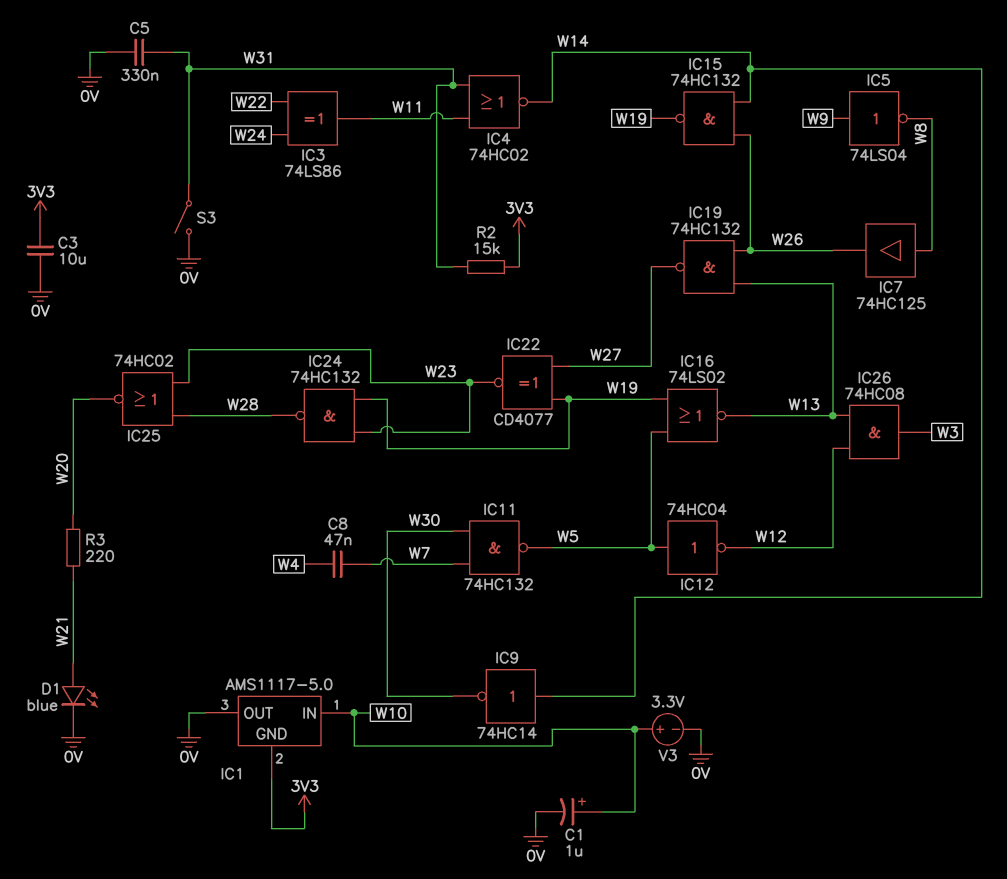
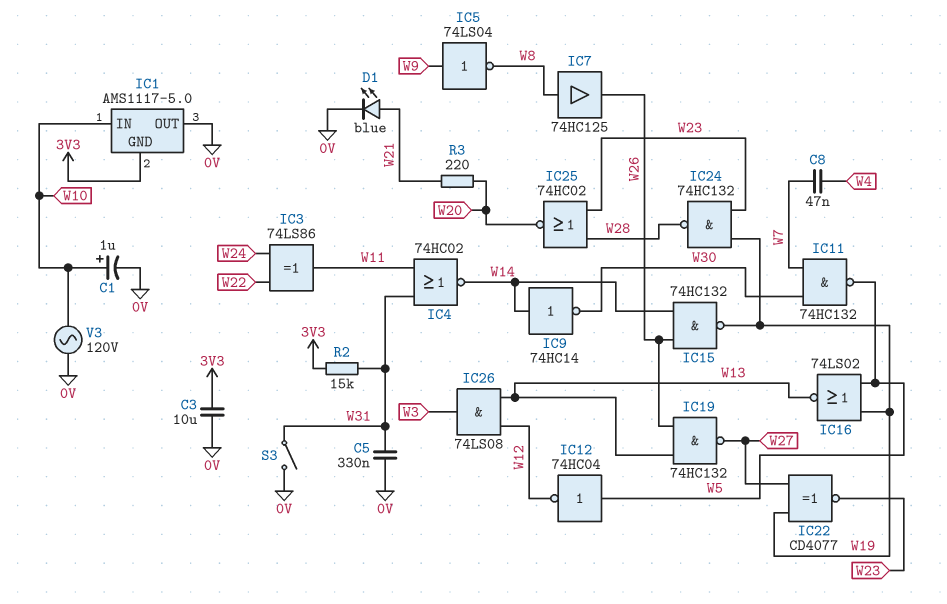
IC26: AND 74HC08 (in W12, in W13, out W3) -> AND 74LS08 (in W12, in W13, out W3)
V3: 3.3V (plus W10, minus 0V) -> AC 120V (0V, W10)

